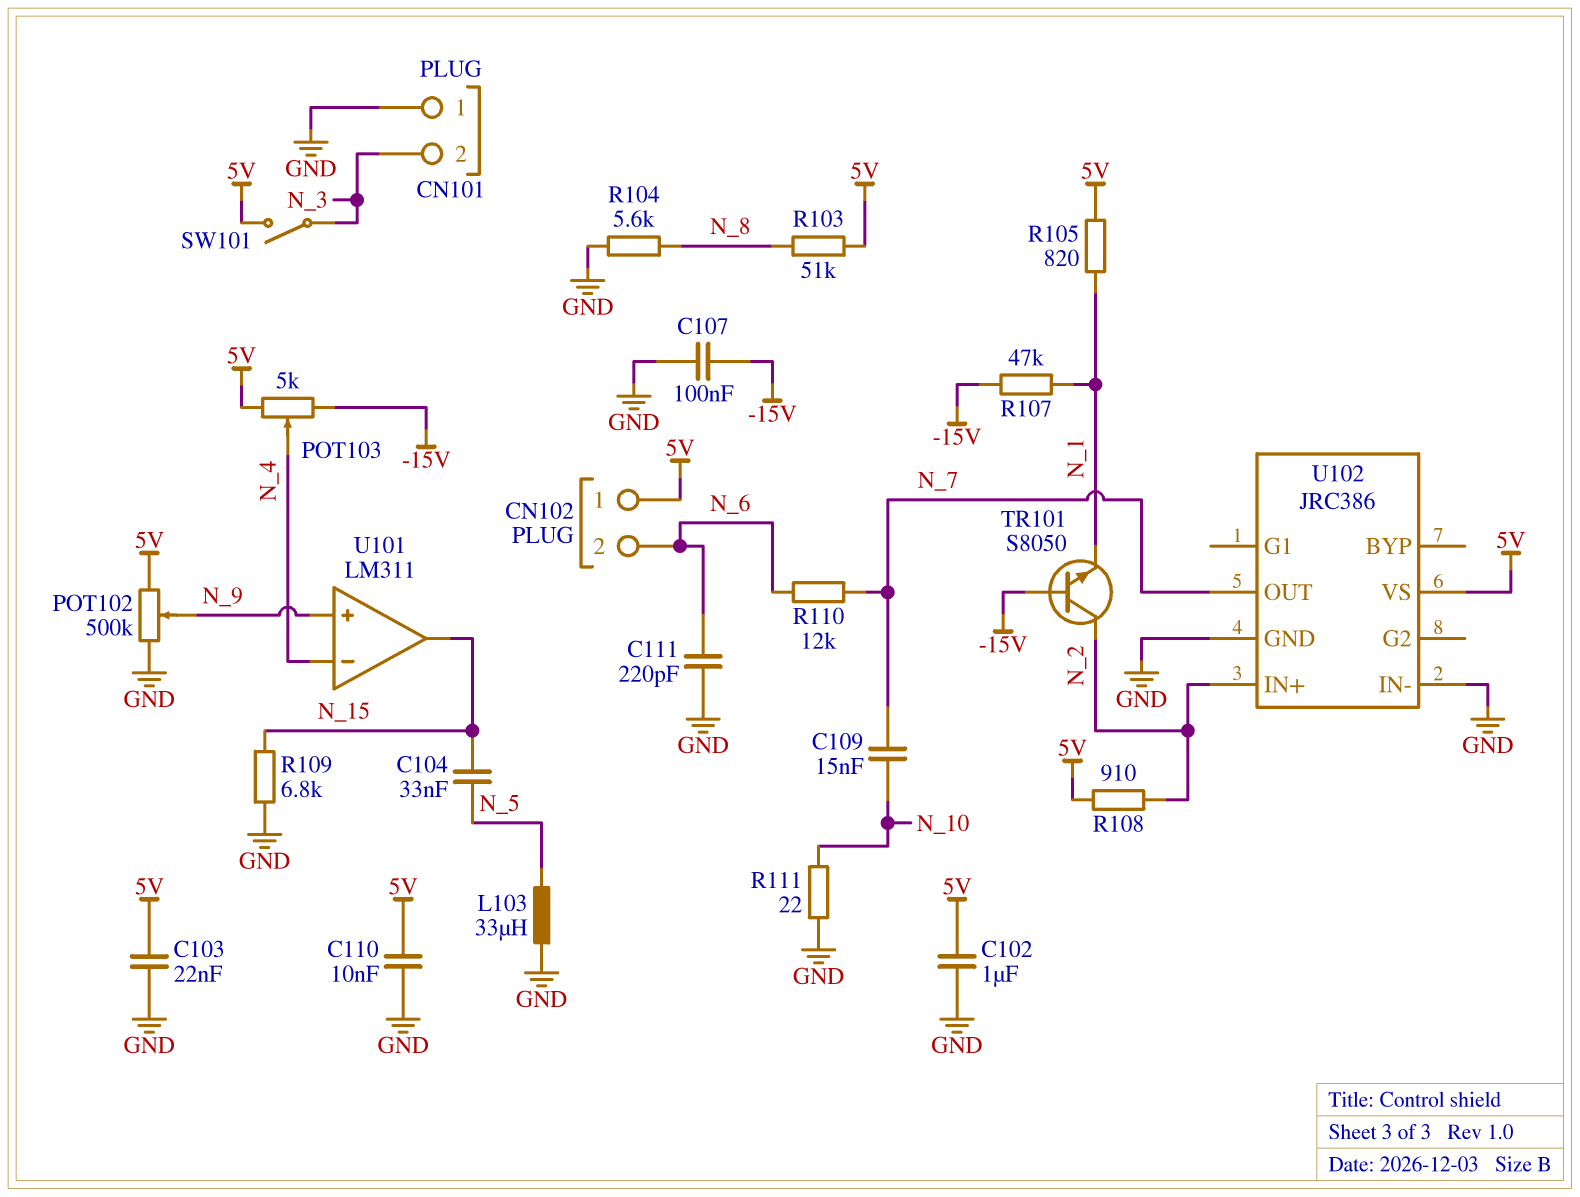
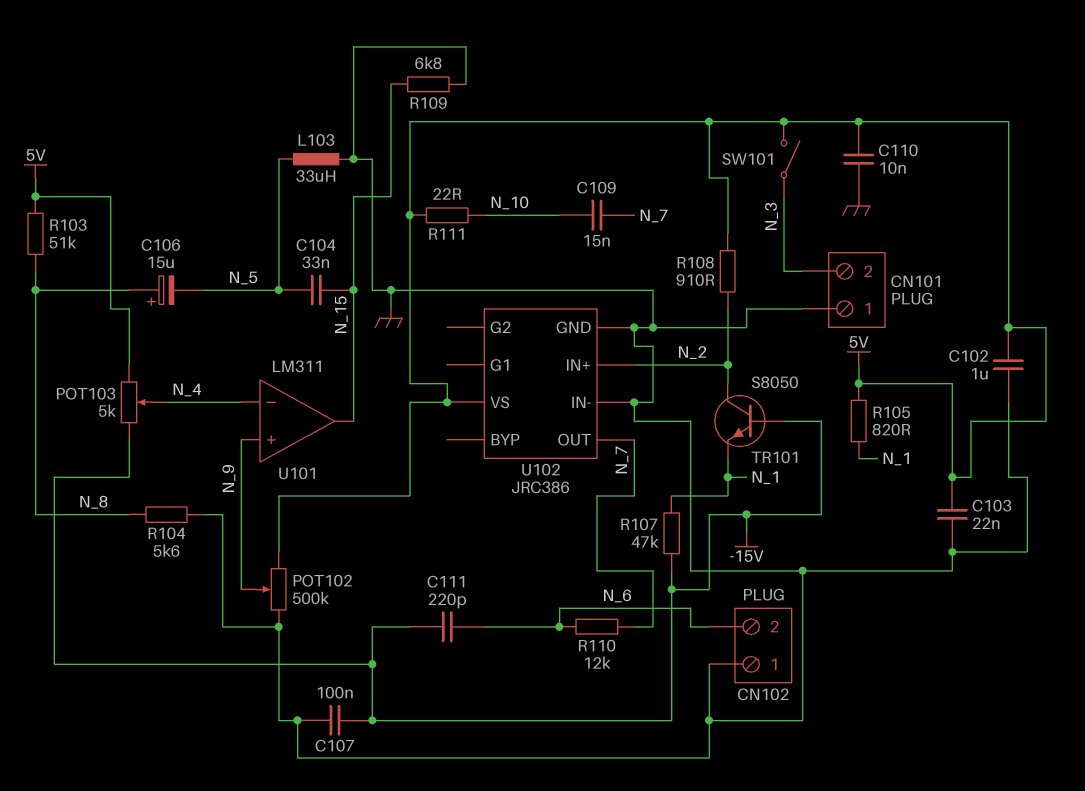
C106: none -> 15uF (plus N_8, minus N_5)
C111: 220pF (GND, N_6) -> 220pF (-15V, N_6)
CN102 pin 1: 5V -> GND
R111: 22 (GND, N_10) -> 22 (5V, N_10)

